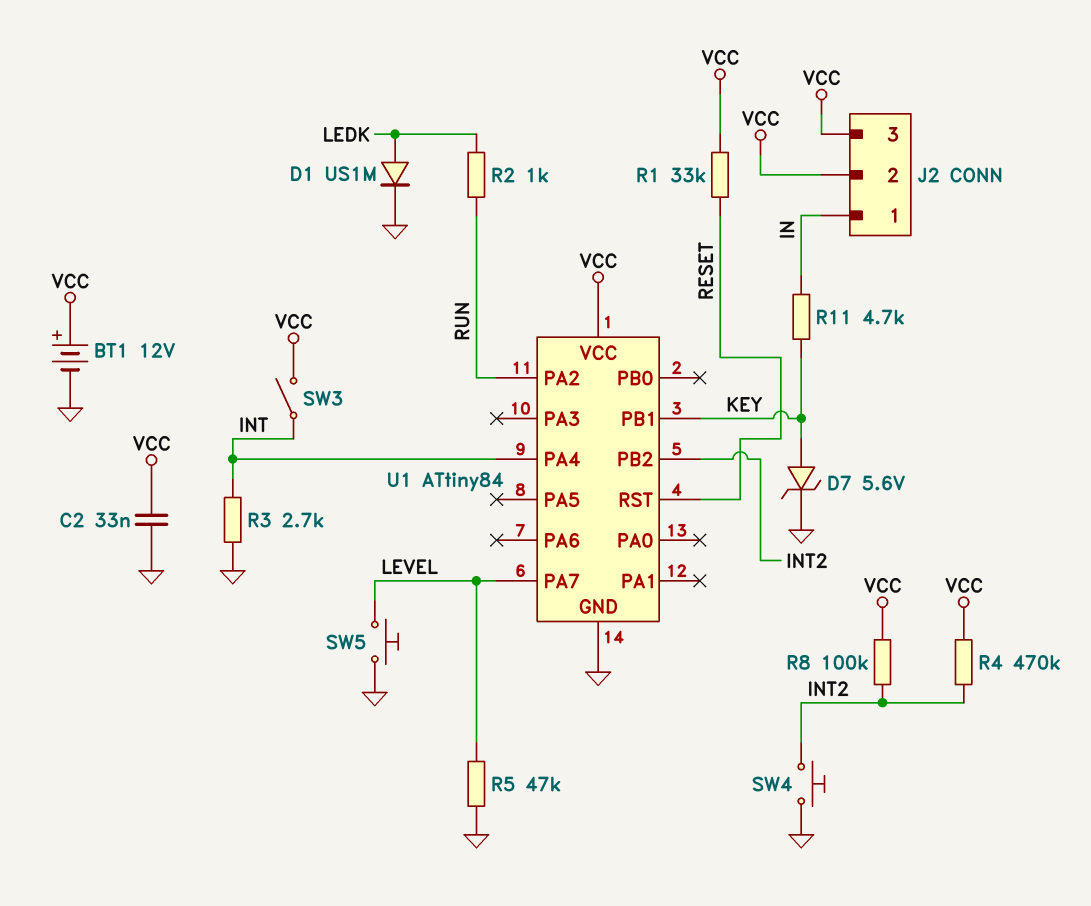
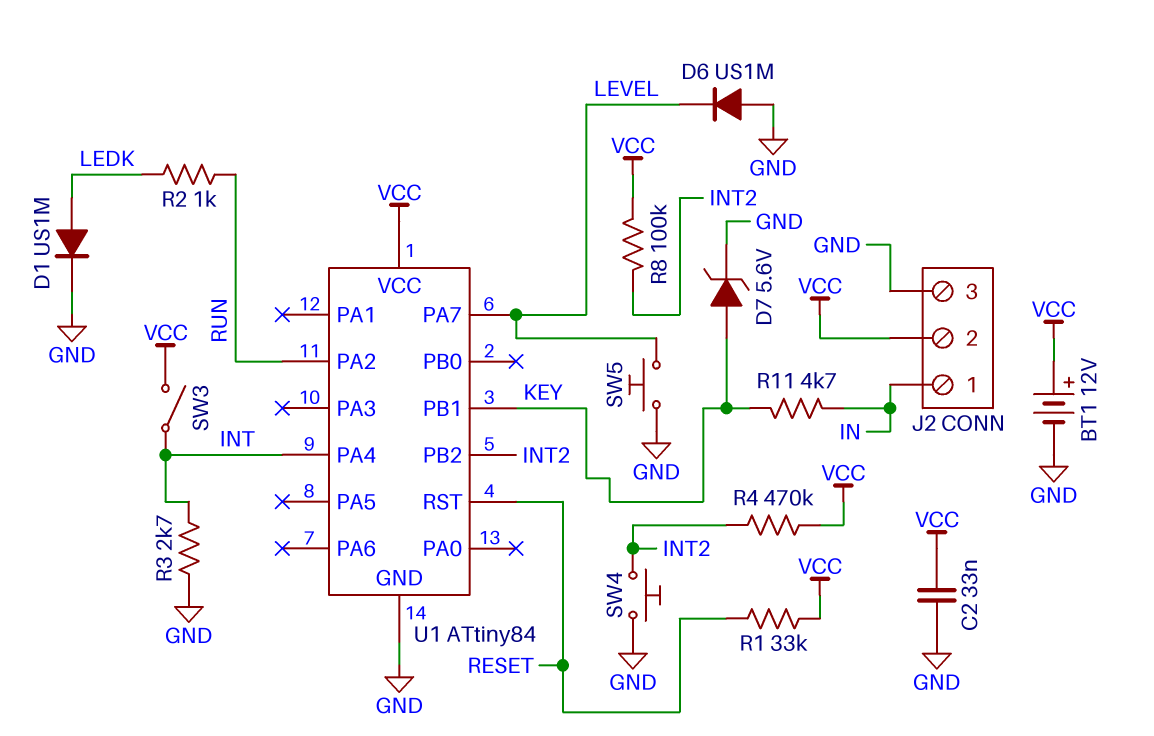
D6: none -> diode US1M (A GND, K LEVEL)
J2 pin 3: VCC -> GND
R5: 47k (GND, LEVEL) -> none

